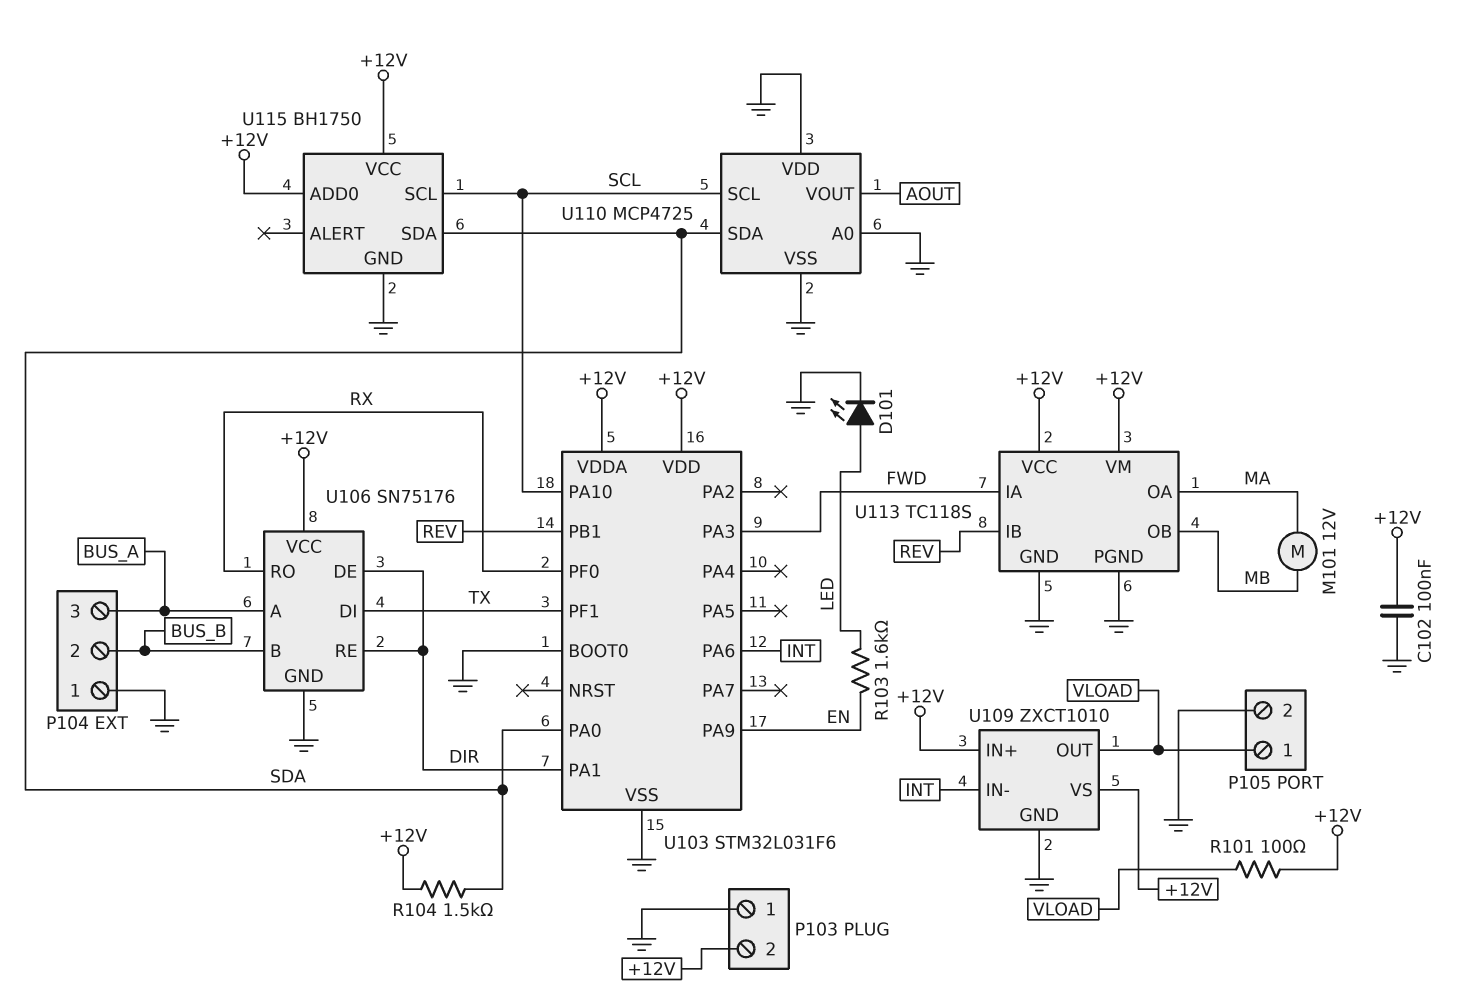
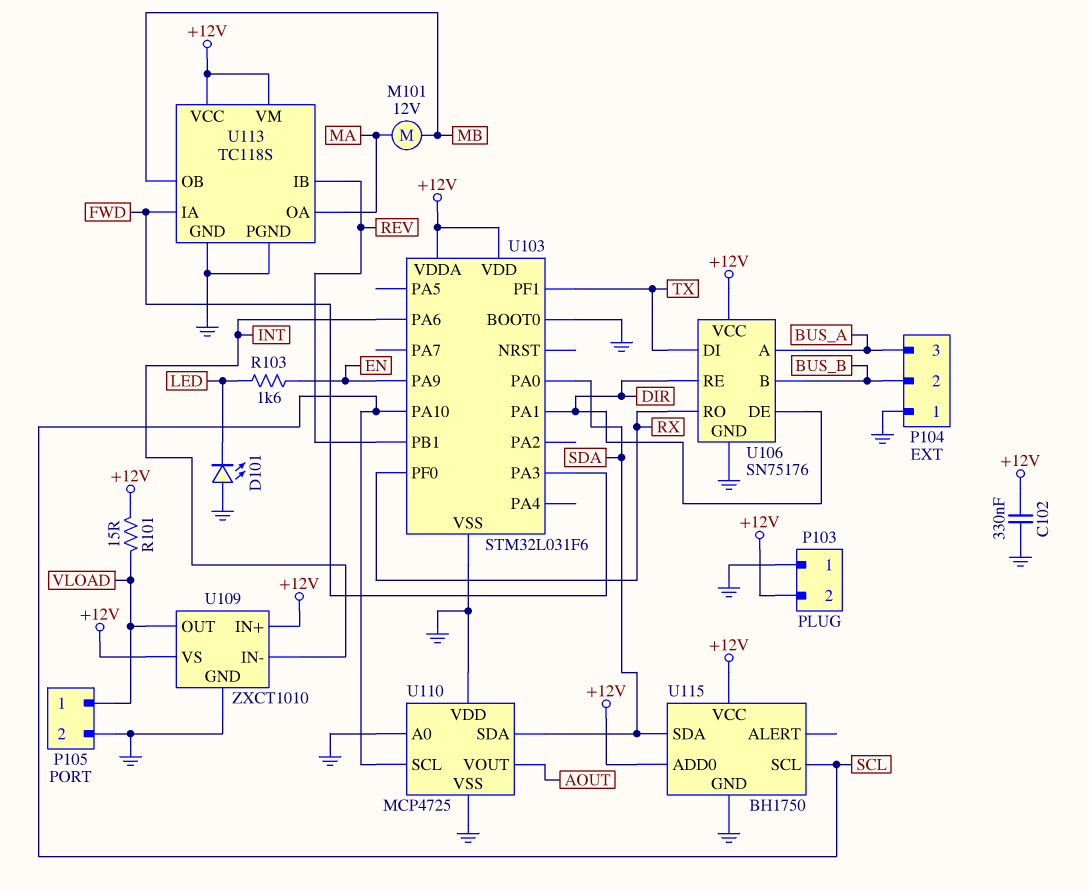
C102: 100nF (+12V, GND) -> 330nF (+12V, GND)
D101: LED (A LED, K GND) -> LED (A GND, K LED)
R101: 100 (+12V, VLOAD) -> 15 (+12V, VLOAD)
R104: 1.5k (+12V, SDA) -> none

